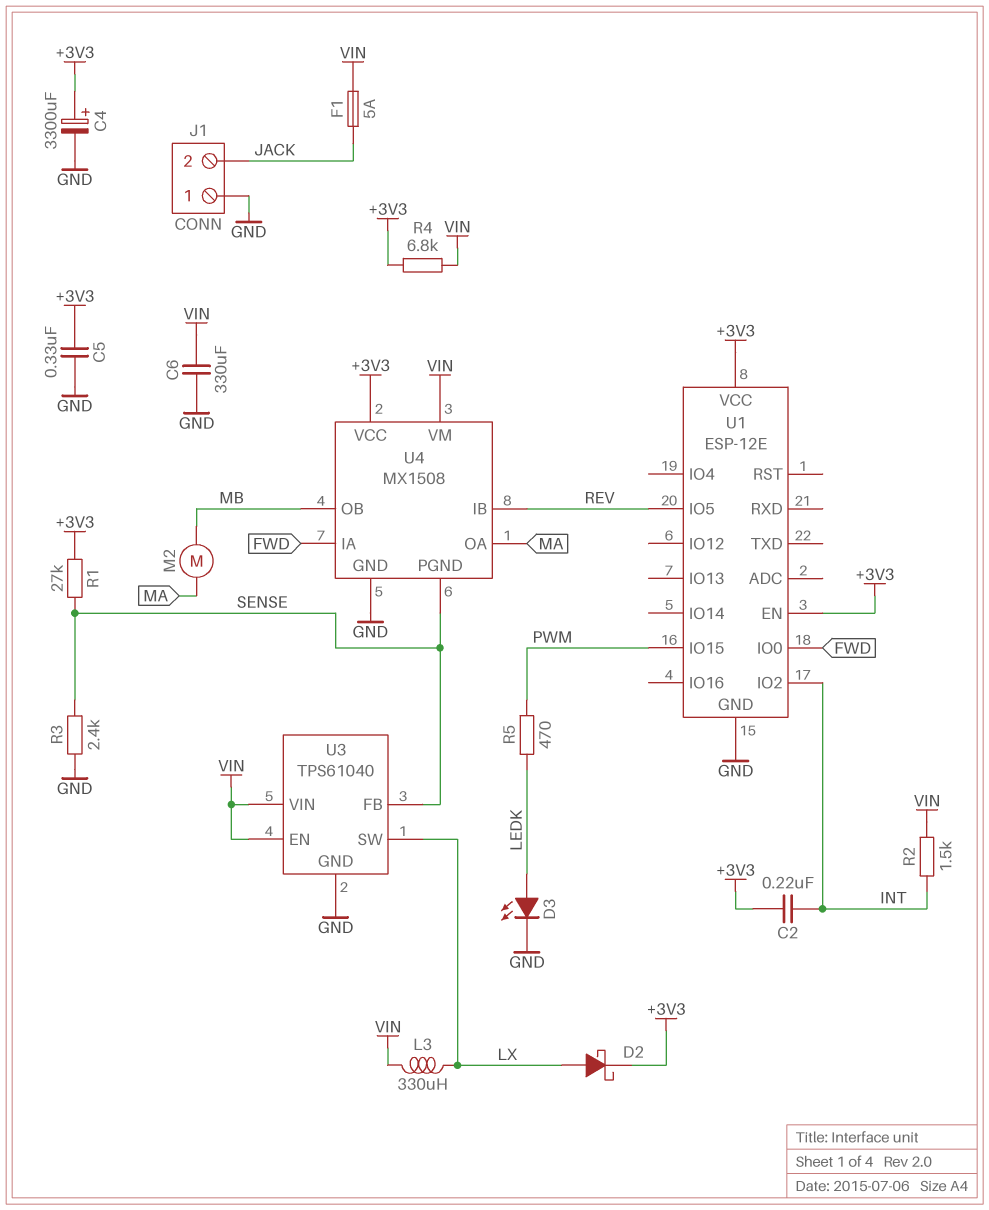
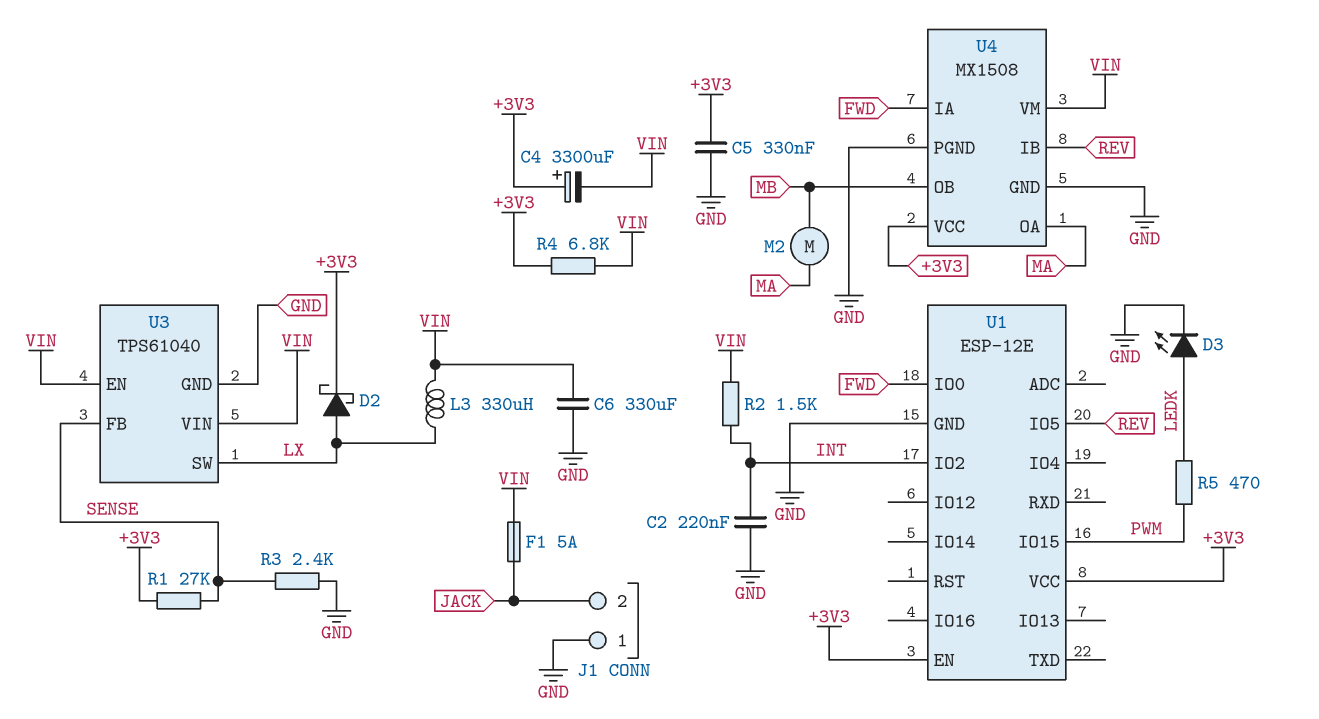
C2: 220nF (+3V3, INT) -> 220nF (GND, INT)
C4: 3300uF (plus +3V3, minus GND) -> 3300uF (plus +3V3, minus VIN)
U4 pin PGND: SENSE -> GND

